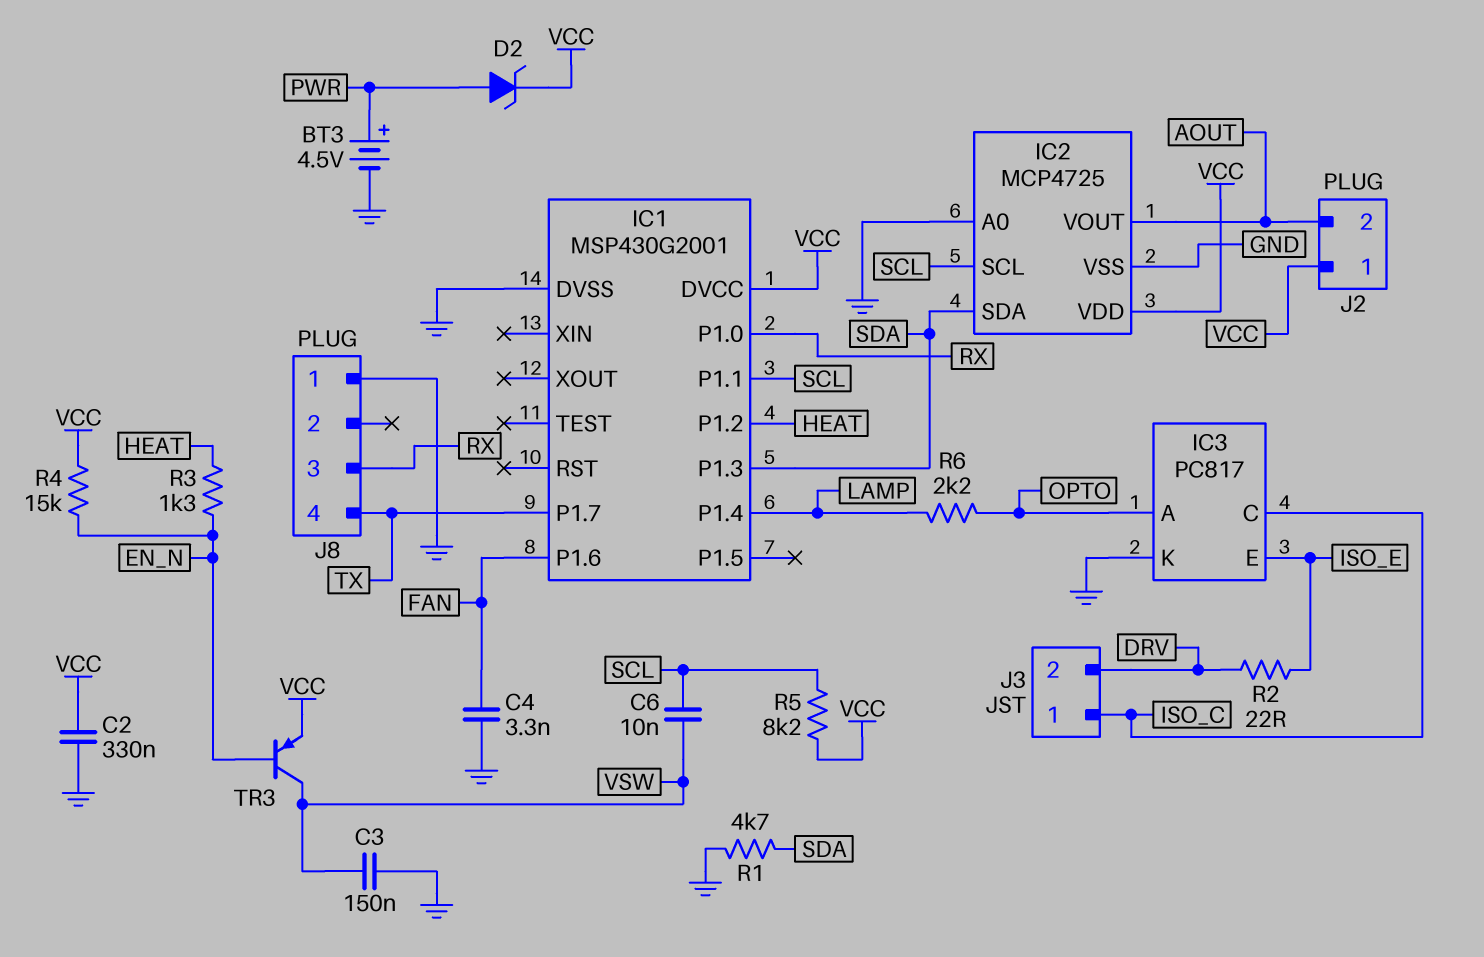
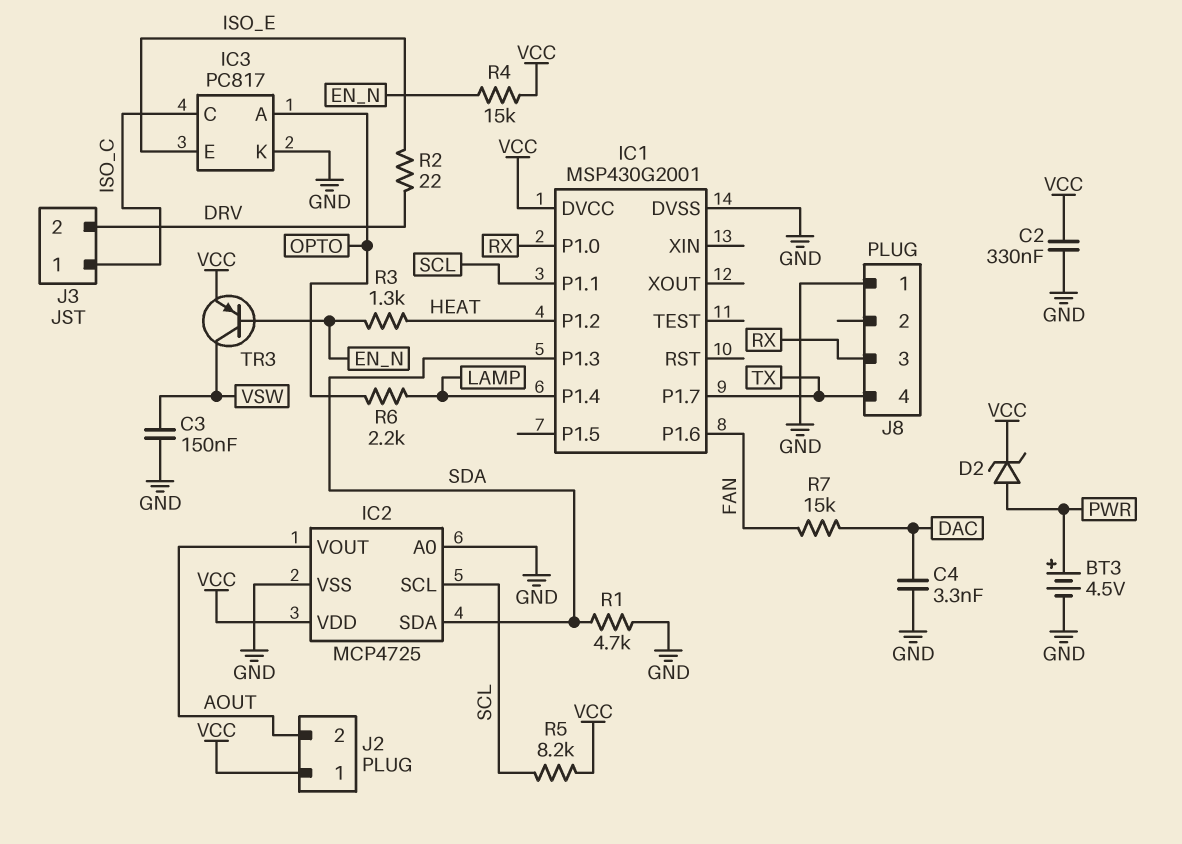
C4: 3.3nF (FAN, GND) -> 3.3nF (DAC, GND)
C6: 10nF (SCL, VSW) -> none
R7: none -> 15k (DAC, FAN)

